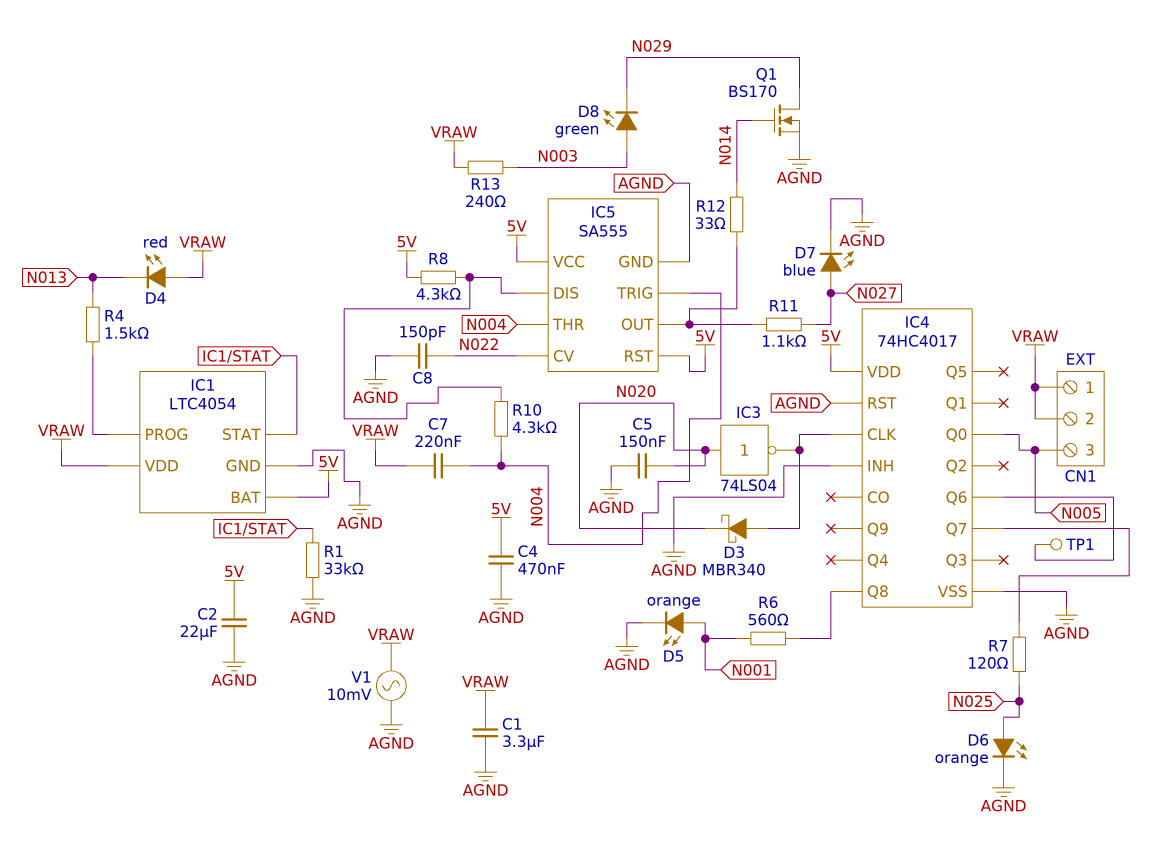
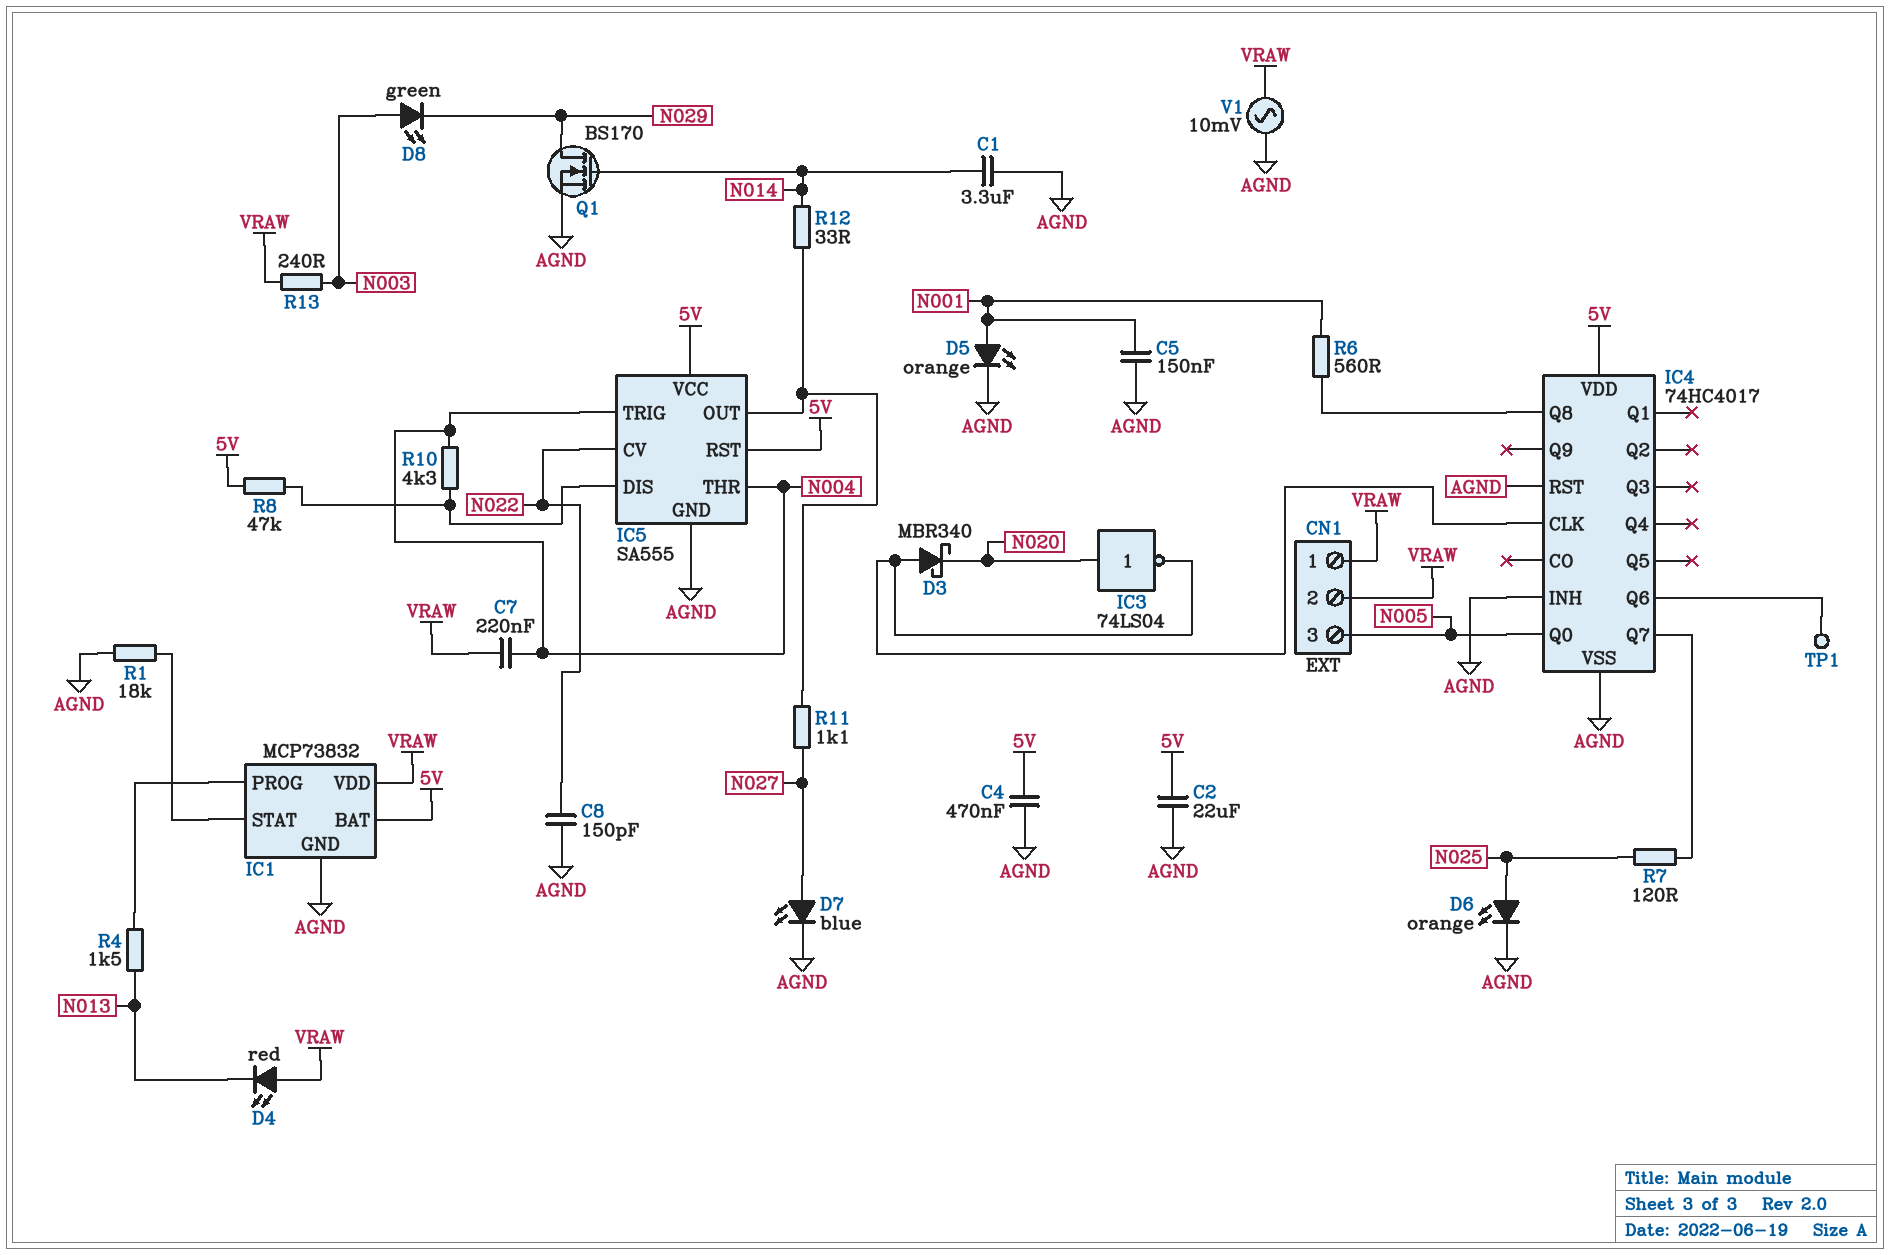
C1: 3.3uF (AGND, VRAW) -> 3.3uF (AGND, N014)
C5: 150nF (AGND, N020) -> 150nF (AGND, N001)
IC1: LTC4054 -> MCP73832
R1: 33k (AGND, IC1/STAT) -> 18k (AGND, IC1/STAT)
R8: 4.3k (5V, IC5/DIS) -> 47k (5V, IC5/DIS)

